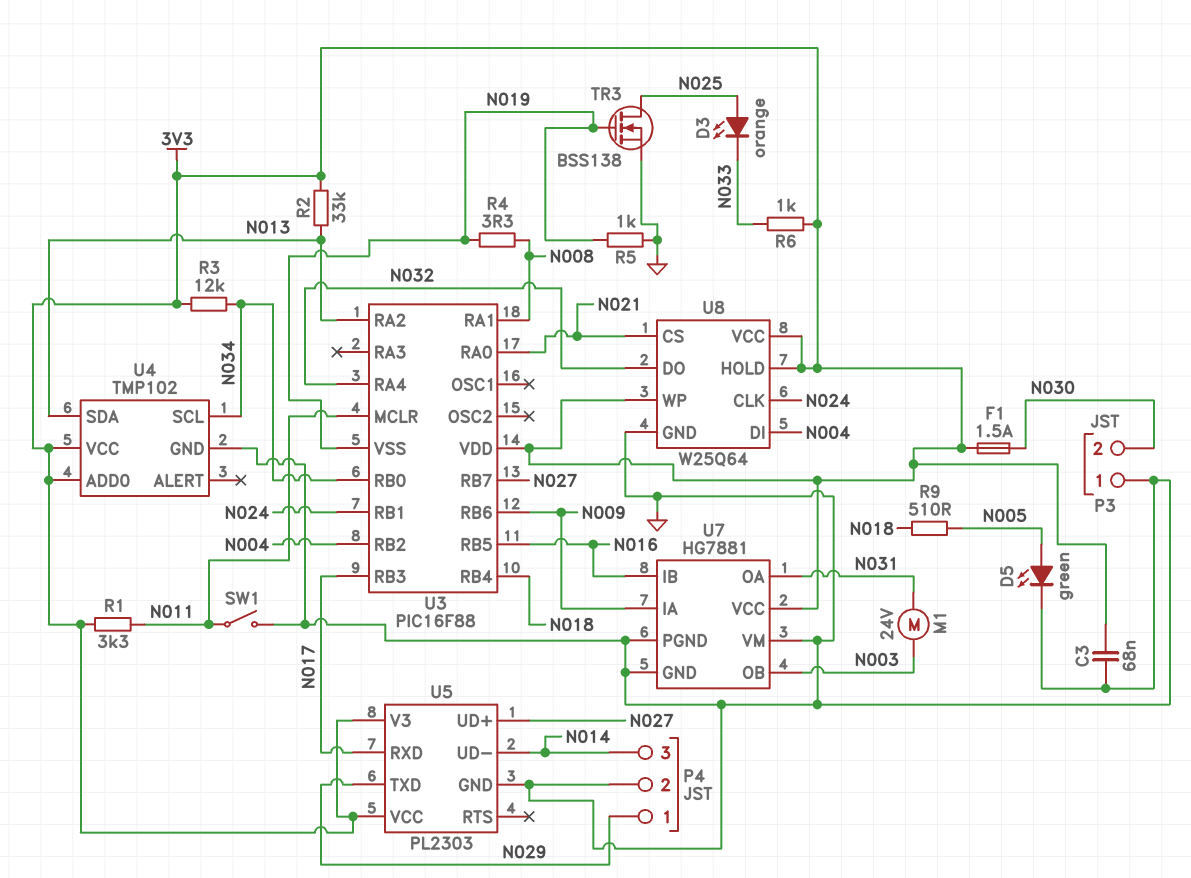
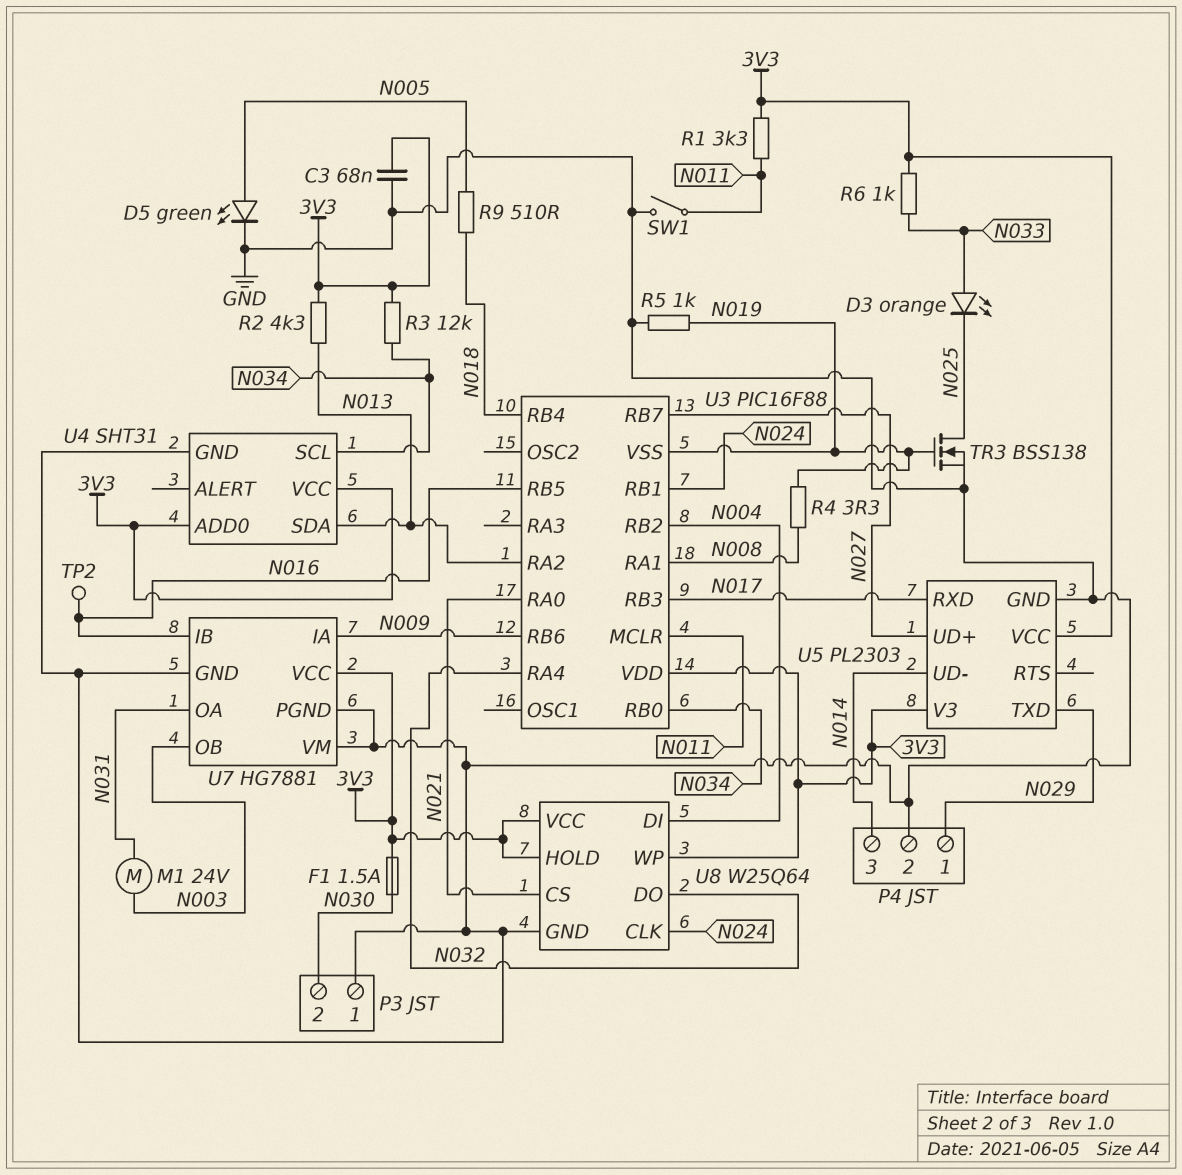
D3: LED orange (A N025, K N033) -> LED orange (A N033, K N025)
R2: 33k (3V3, N013) -> 4.3k (3V3, N013)
TP2: none -> test point (N016)
U4: TMP102 -> SHT31

